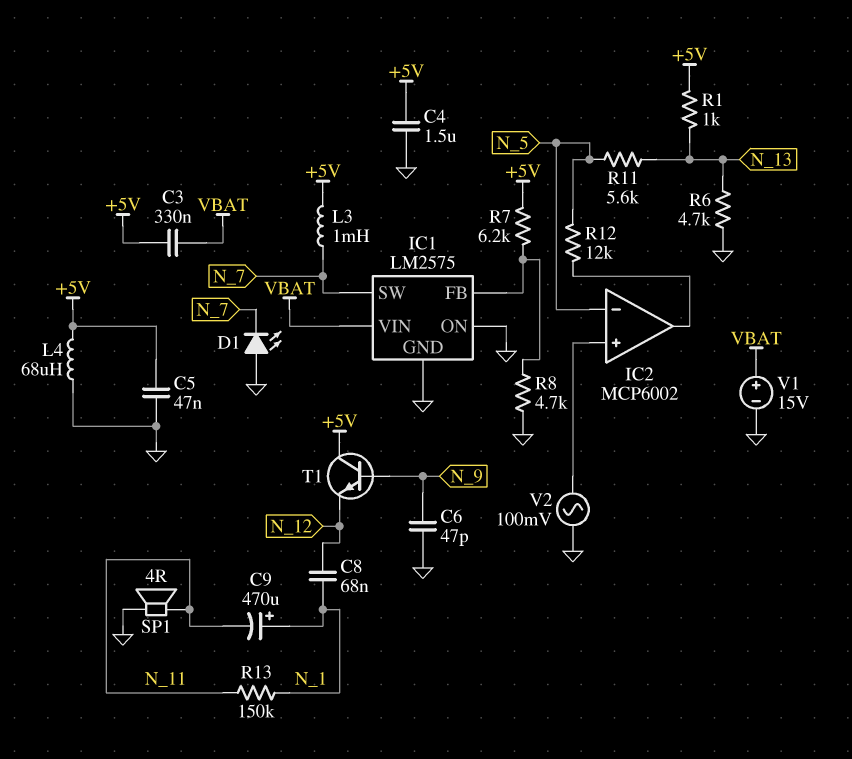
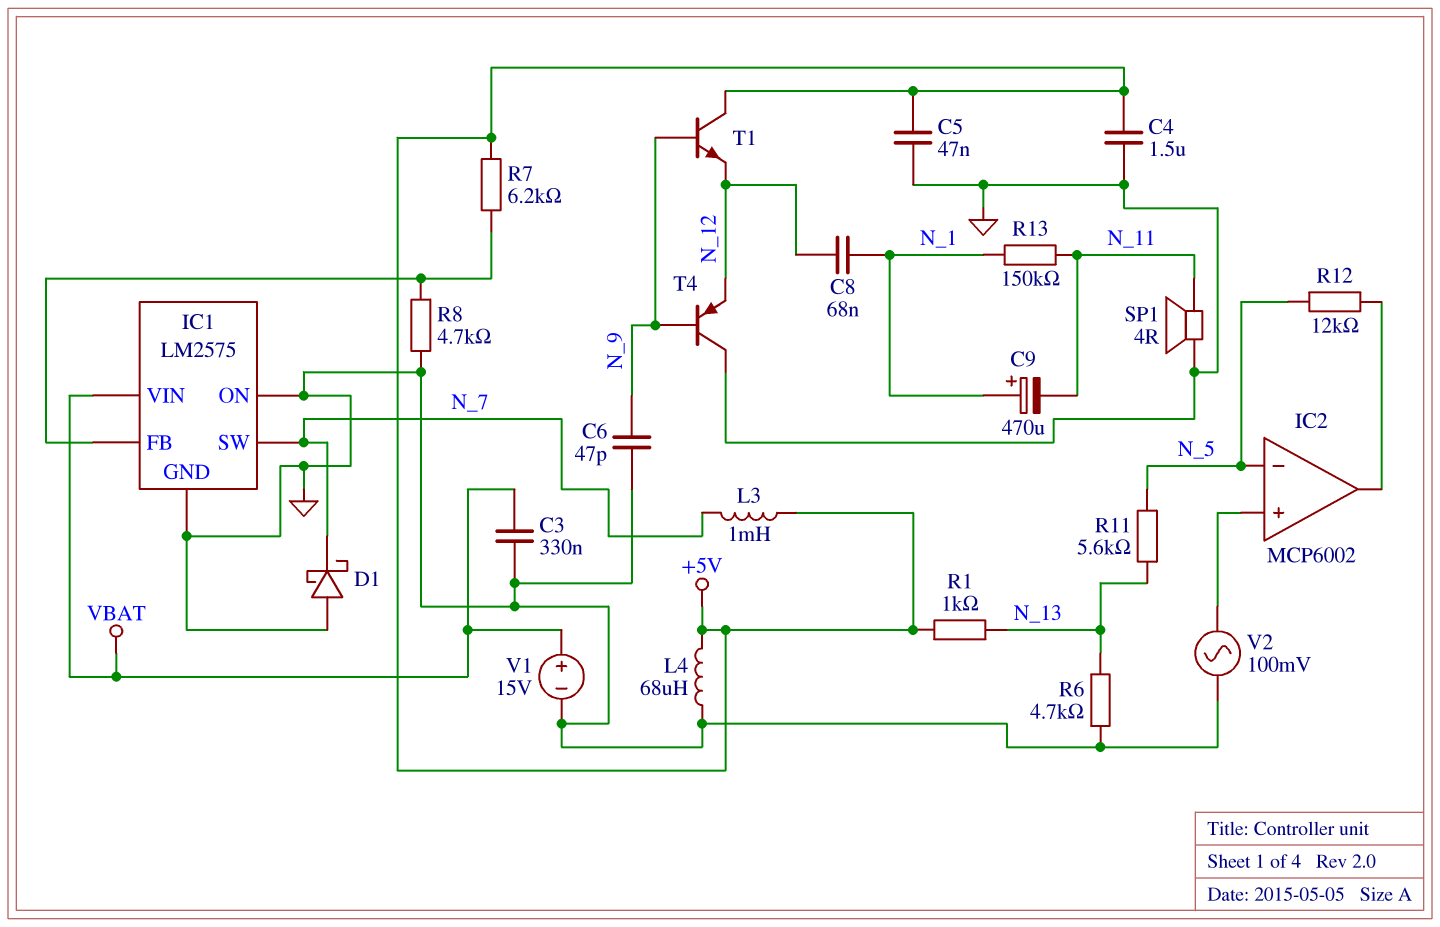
C3: 330nF (+5V, VBAT) -> 330nF (GND, VBAT)
D1: LED (A GND, K N_7) -> schottky (A GND, K N_7)
T4: none -> PNP (B N_9, C GND, E N_12)

